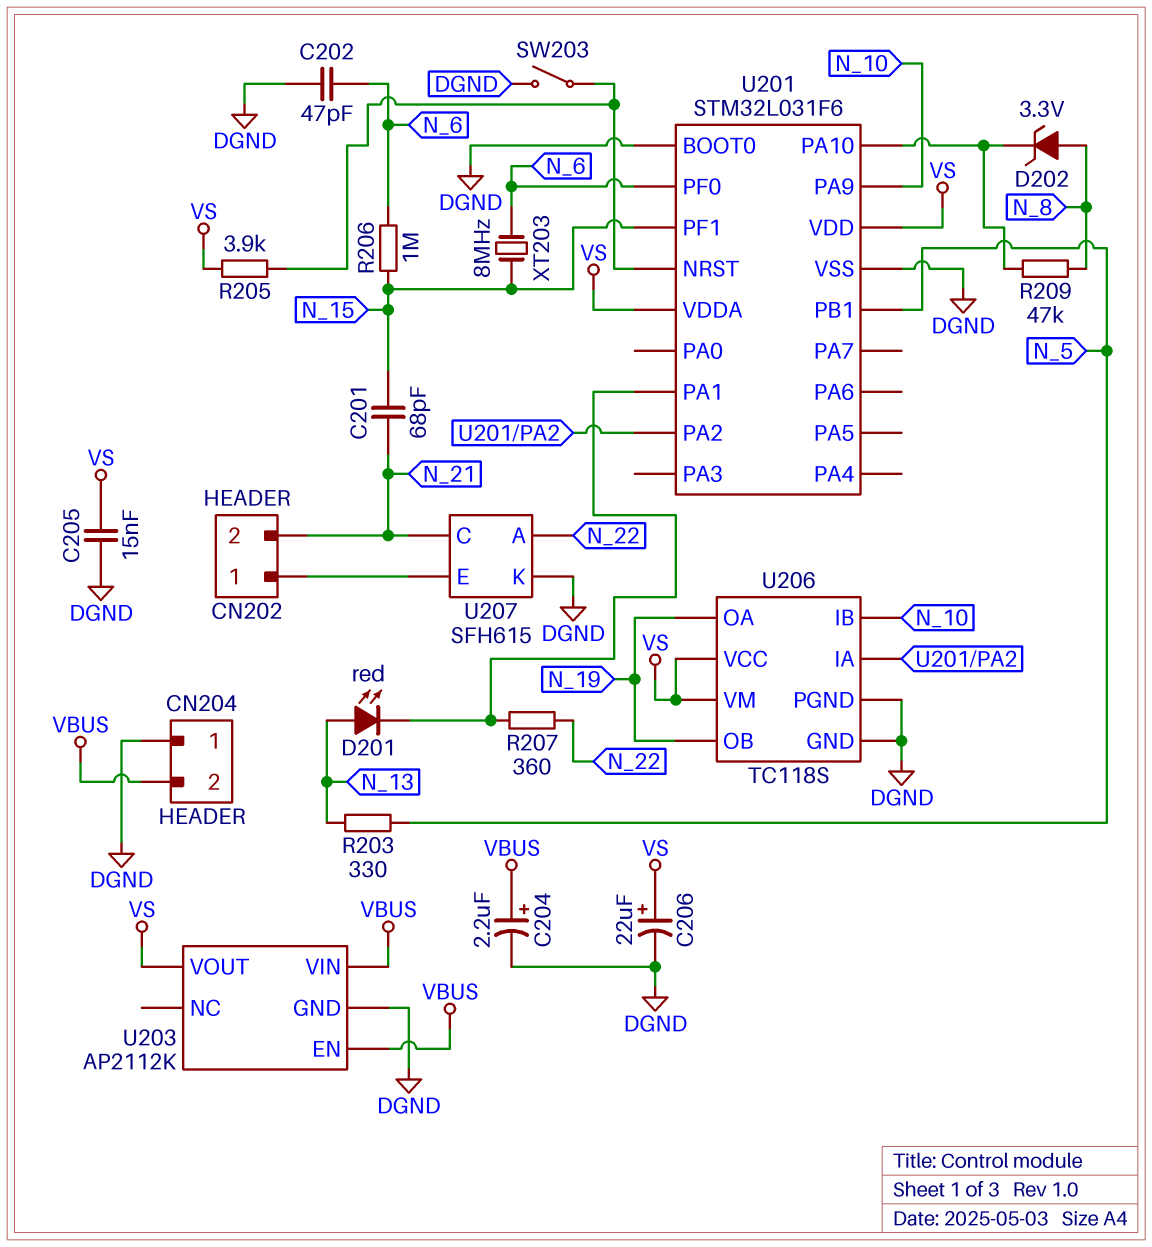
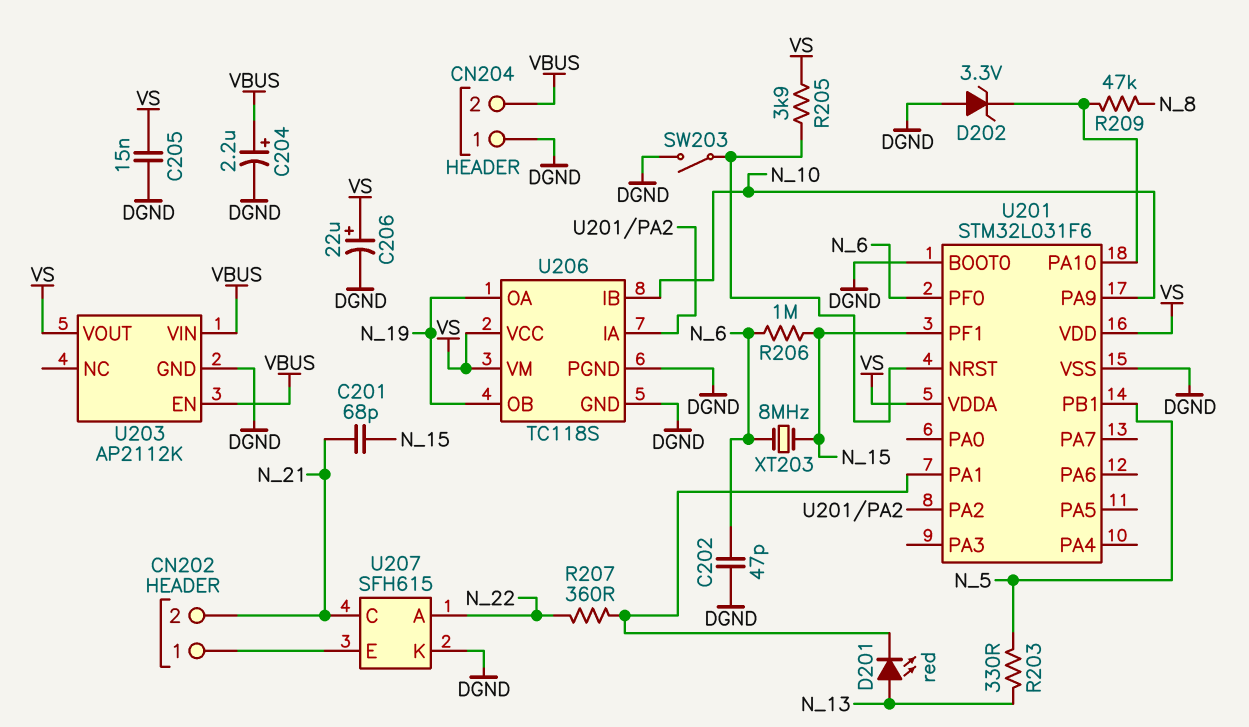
D202: zener 3.3V (A N_8, K U201/PA10) -> zener 3.3V (A DGND, K U201/PA10)

